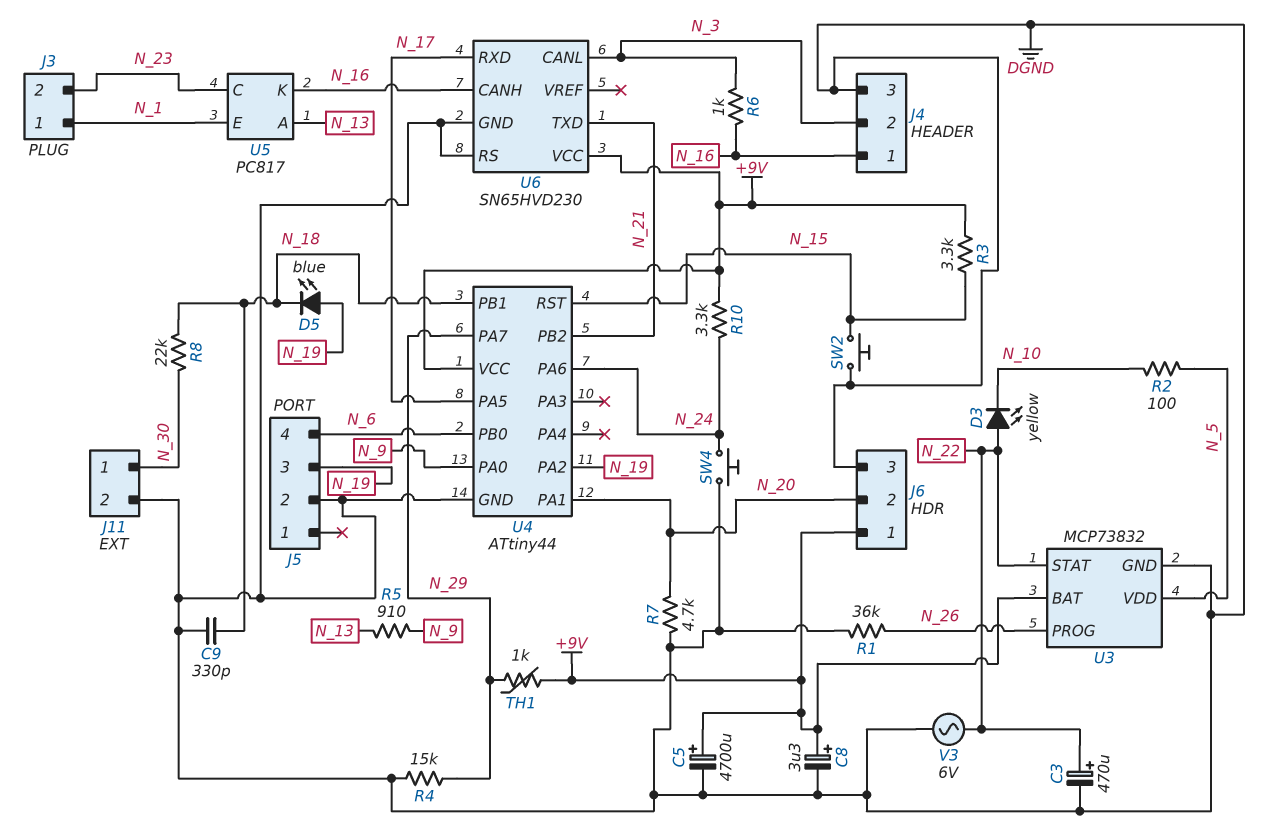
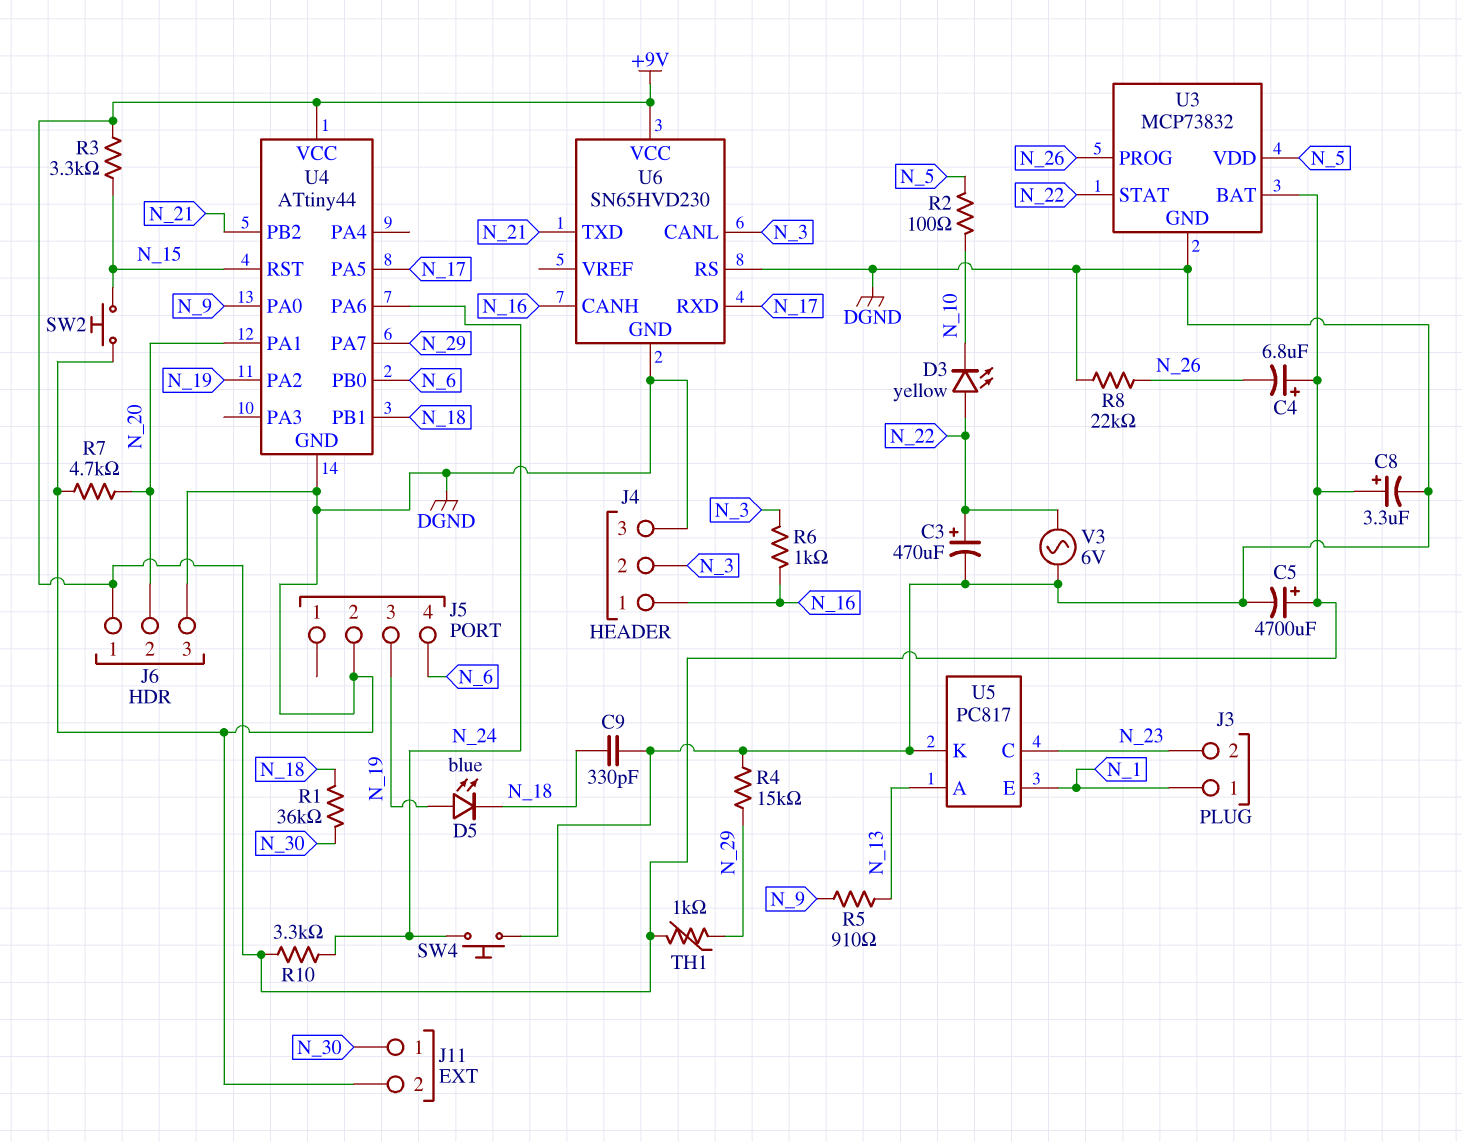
C4: none -> 6.8uF (plus +9V, minus N_26)
R1: 36k (DGND, N_26) -> 36k (N_18, N_30)
R8: 22k (N_18, N_30) -> 22k (DGND, N_26)
U5 pin K: N_16 -> DGND

